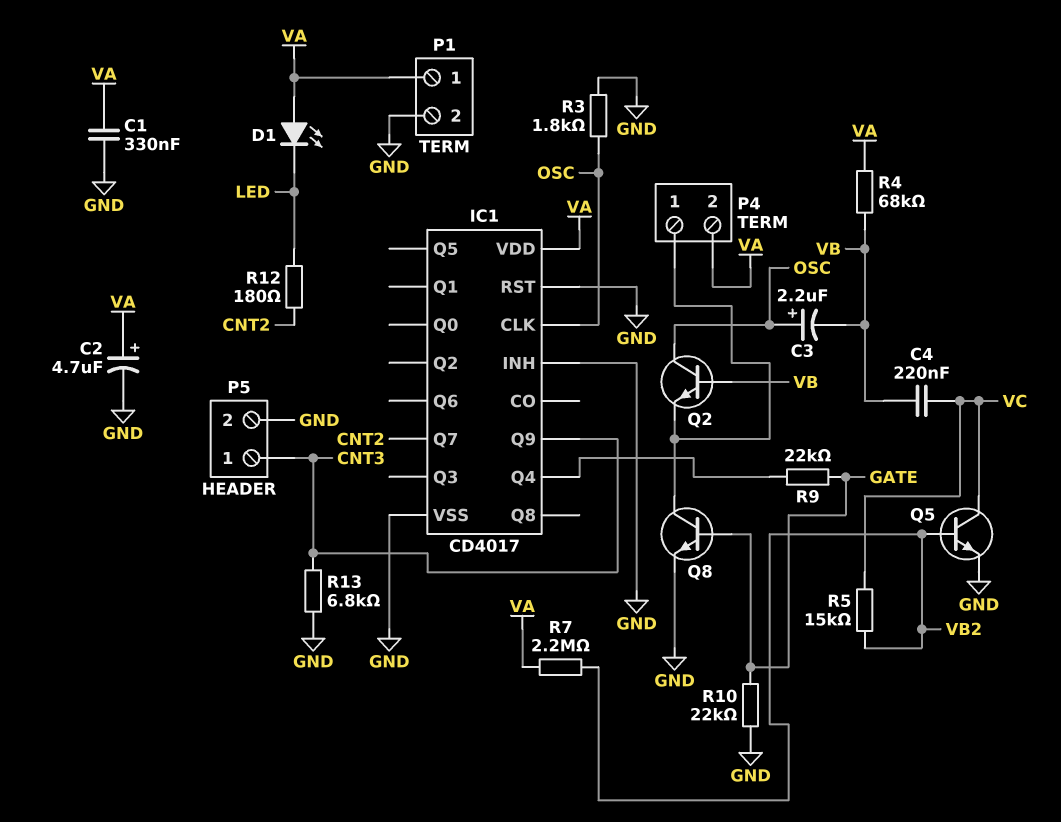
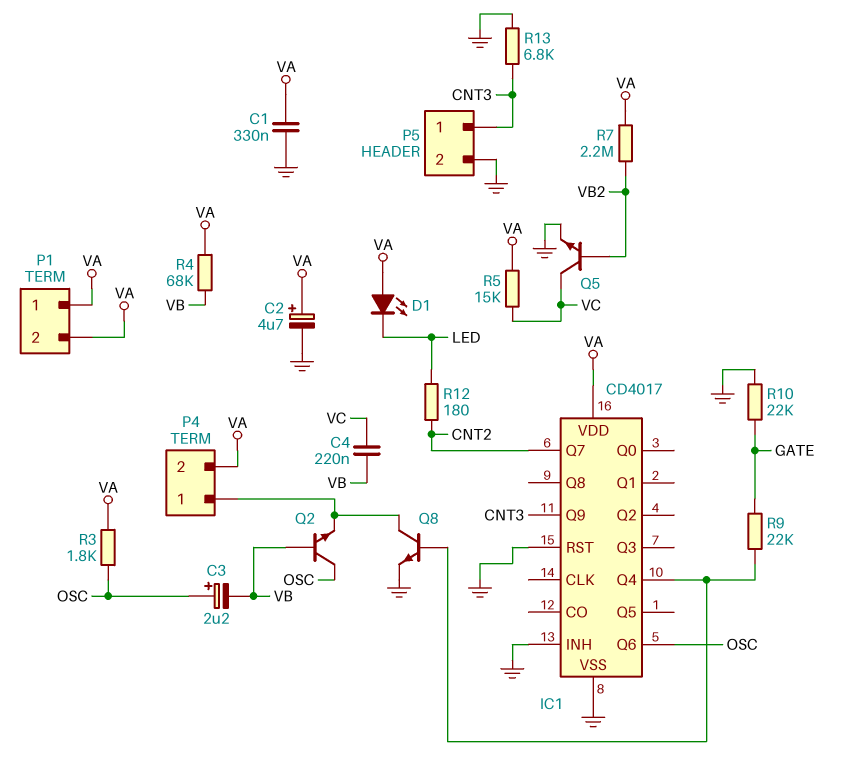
IC1 pin CLK: OSC -> none
IC1 pin Q6: none -> OSC
P1 pin 2: GND -> VA
Q8: NPN (B GATE, C P4/1, E GND) -> NPN (B IC1/Q4, C P4/1, E GND)
R3: 1.8k (GND, OSC) -> 1.8k (OSC, VA)
R5: 15k (VB2, VC) -> 15k (VA, VC)

